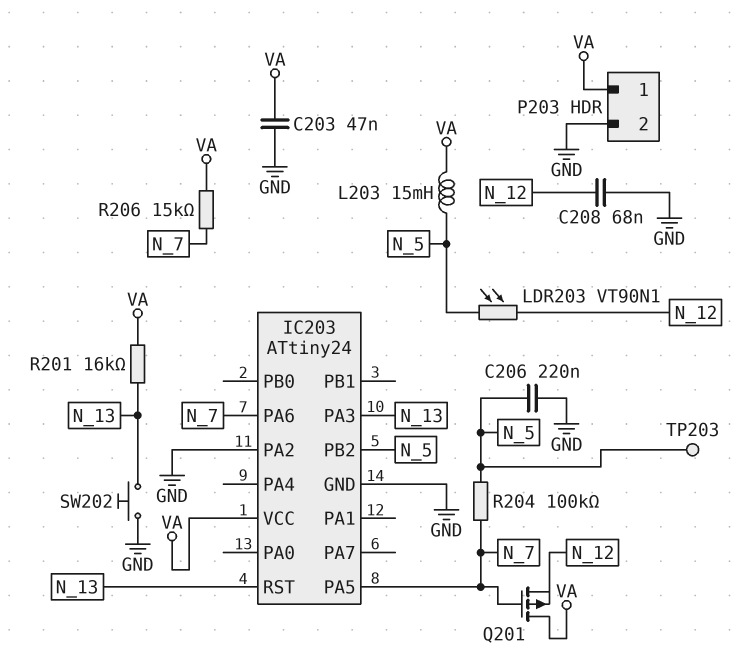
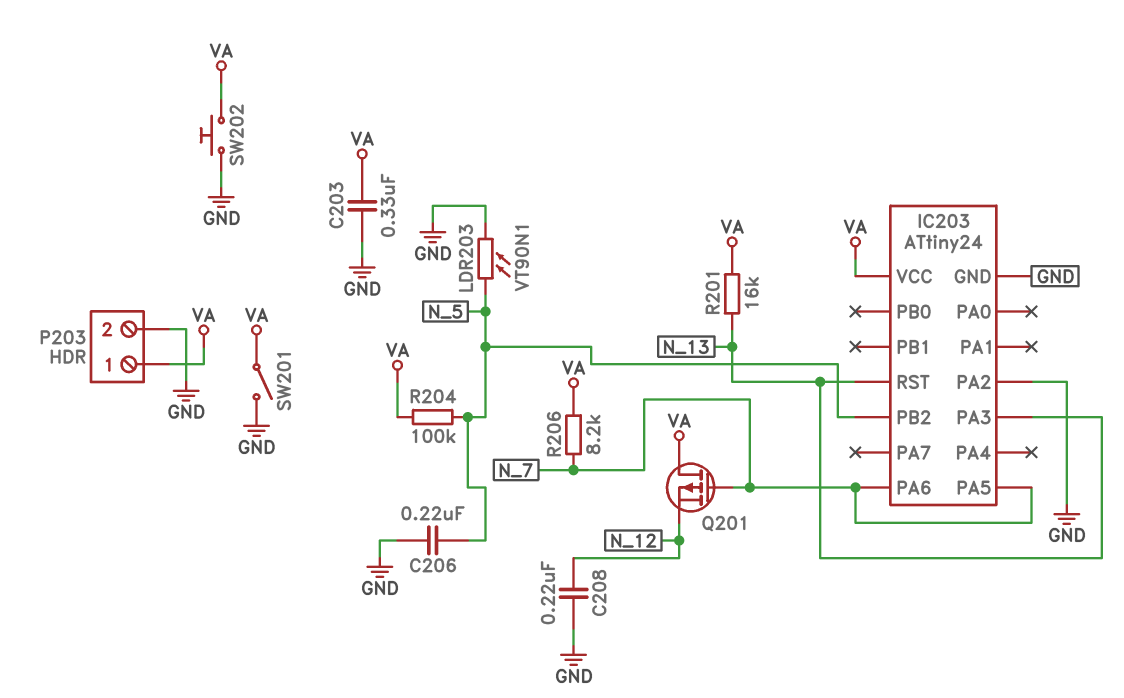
C203: 47nF (GND, VA) -> 330nF (GND, VA)
C208: 68nF (GND, N_12) -> 220nF (GND, N_12)
L203: 15mH (N_5, VA) -> none
LDR203: VT90N1 (N_5, N_12) -> VT90N1 (GND, N_5)
R204: 100k (N_5, N_7) -> 100k (N_5, VA)
R206: 15k (N_7, VA) -> 8.2k (N_7, VA)
SW201: none -> switch (GND, VA)
SW202: button (GND, N_13) -> button (GND, VA)
TP203: test point (N_5) -> none

